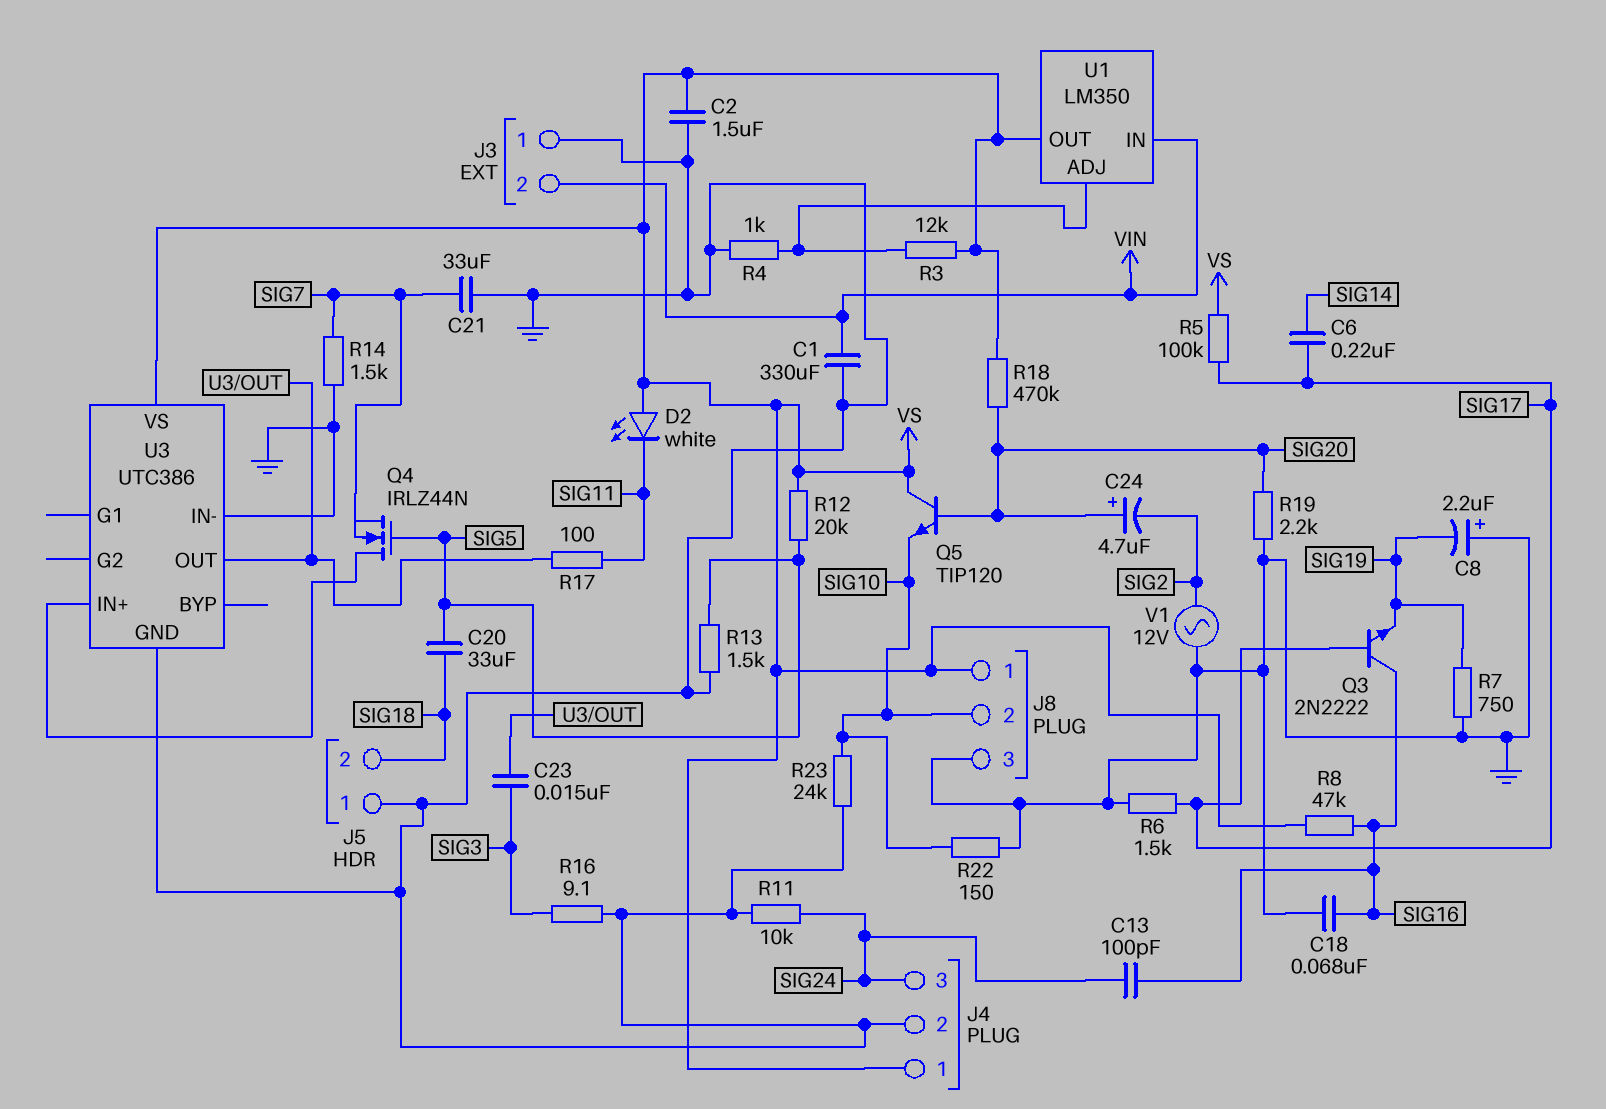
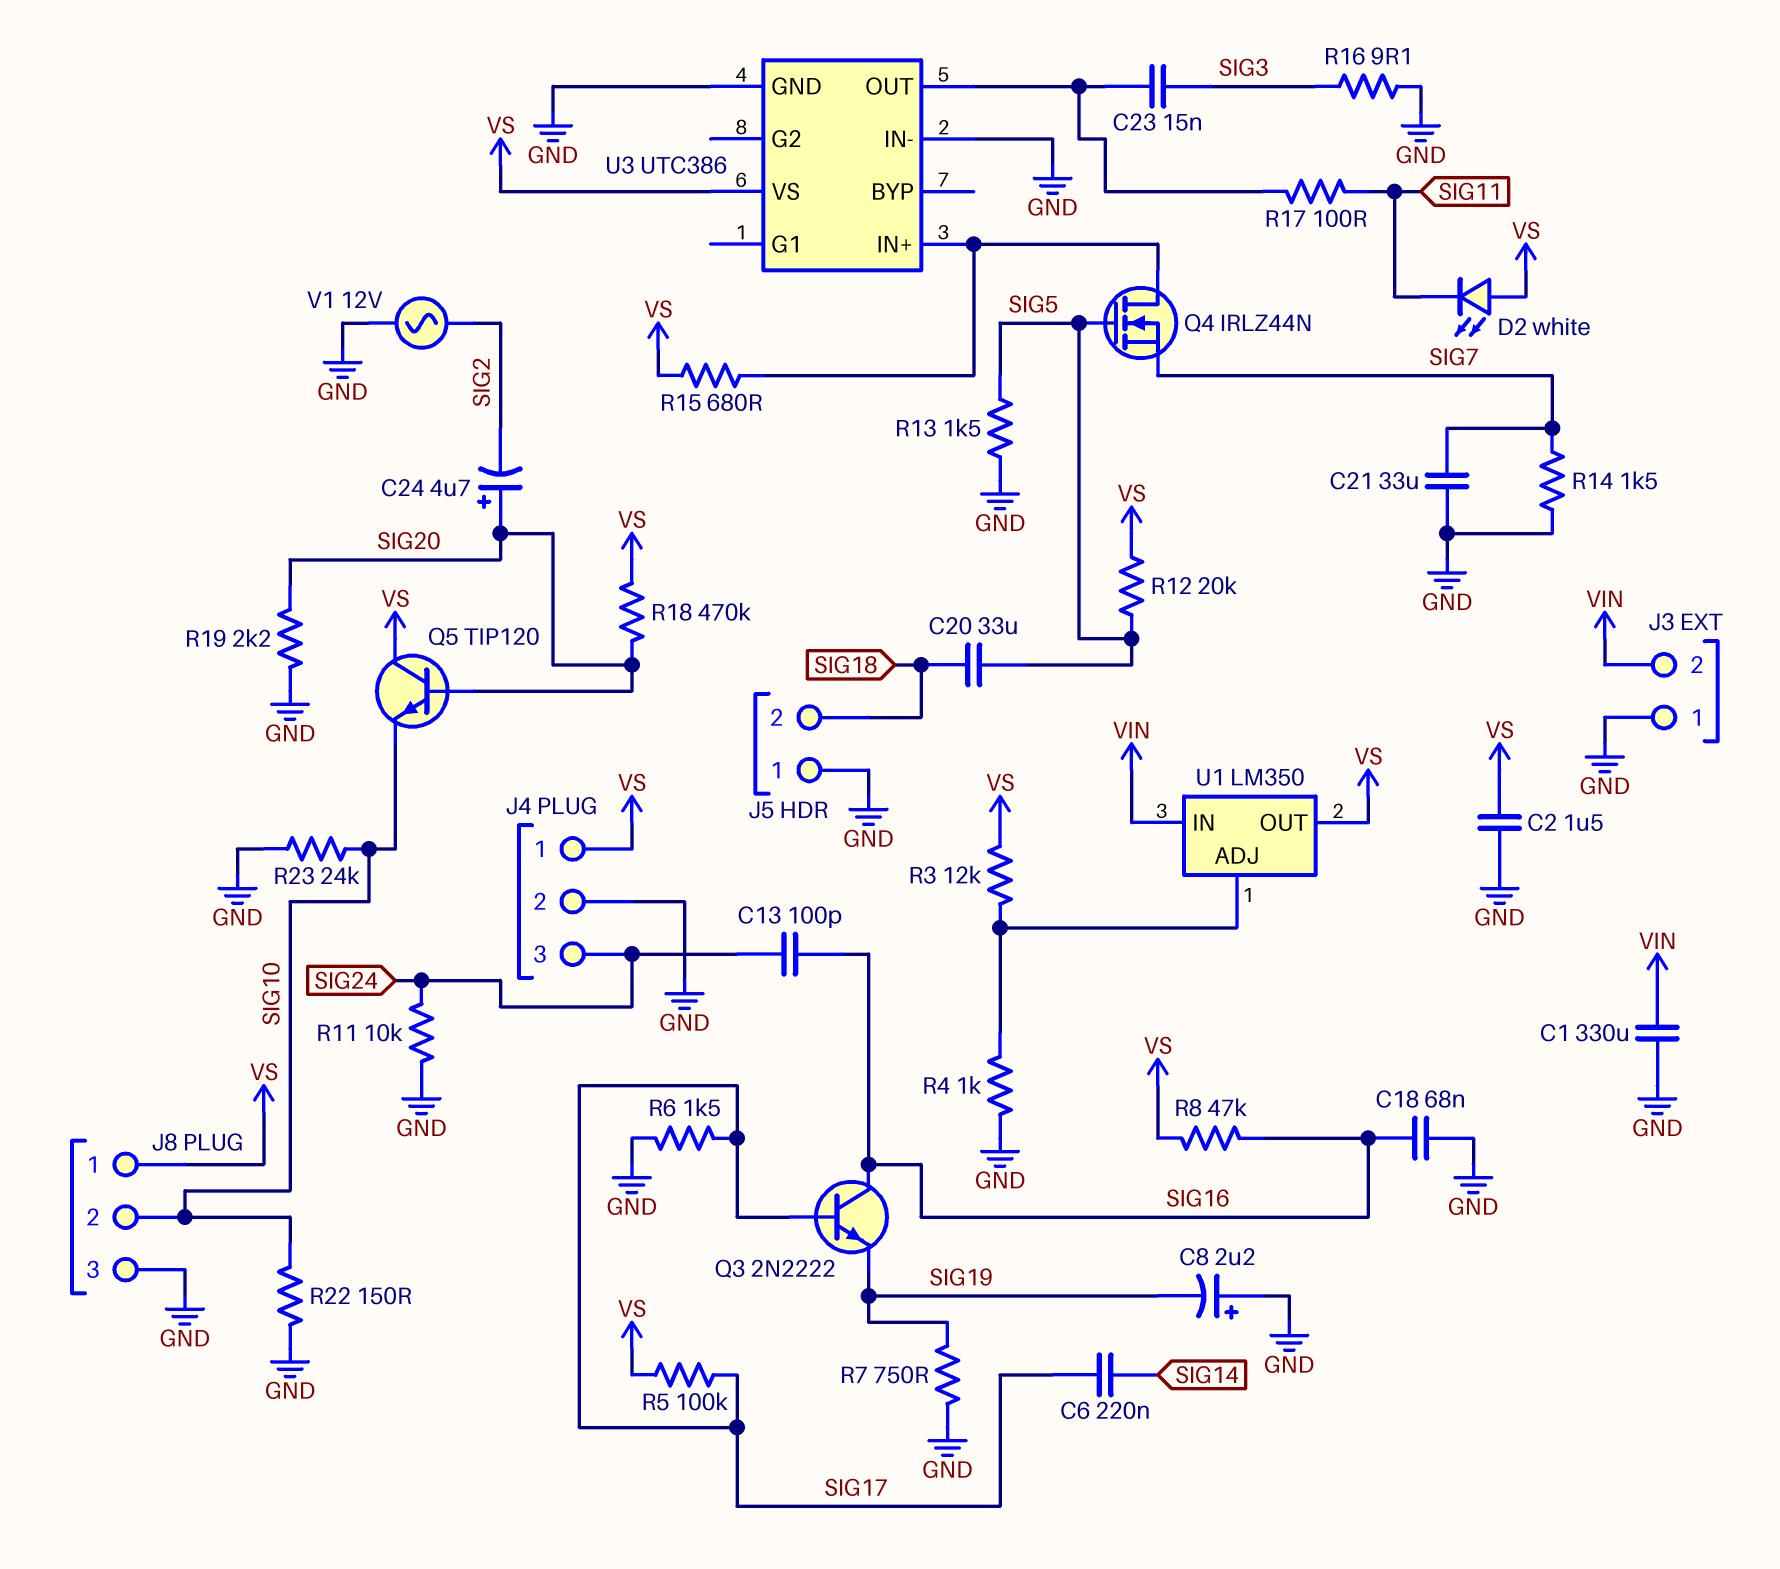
R15: none -> 680 (U3/IN+, VS)

